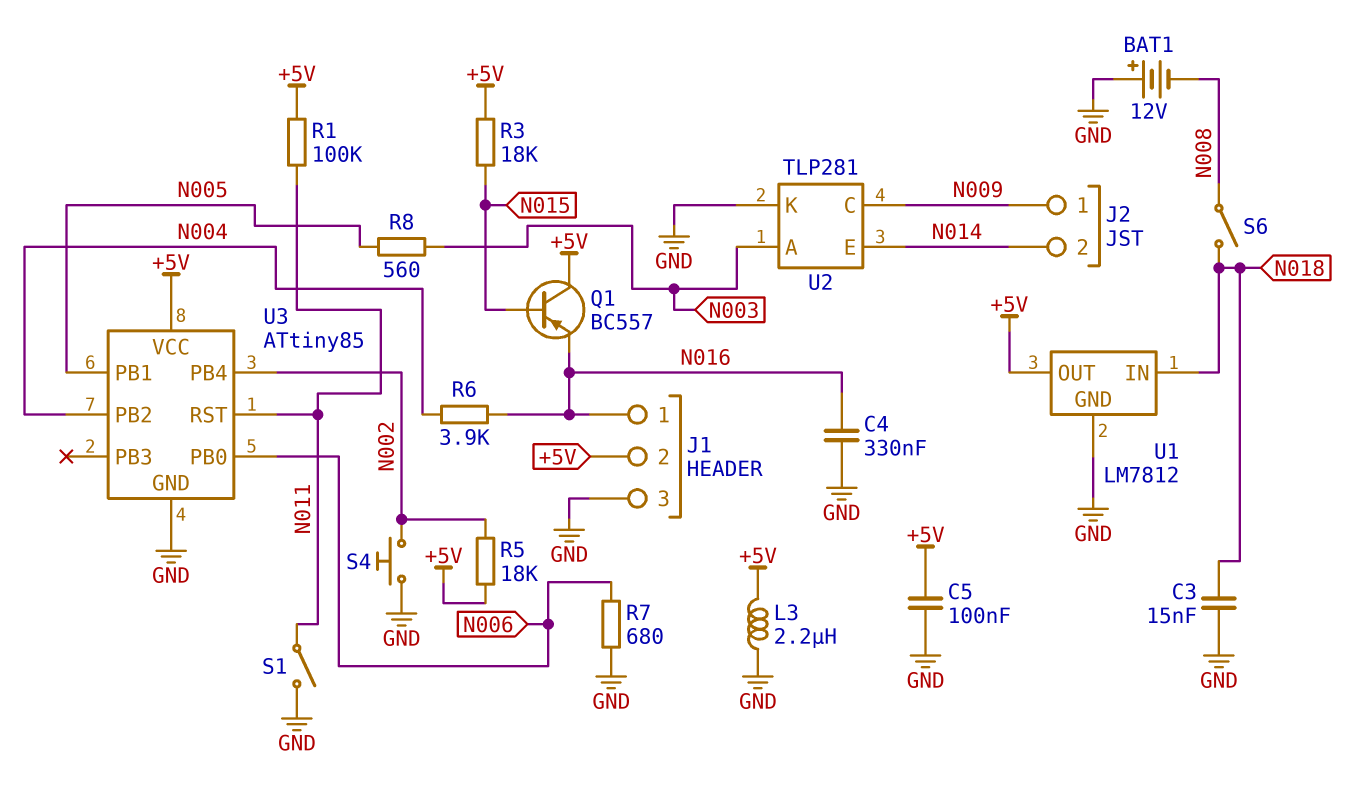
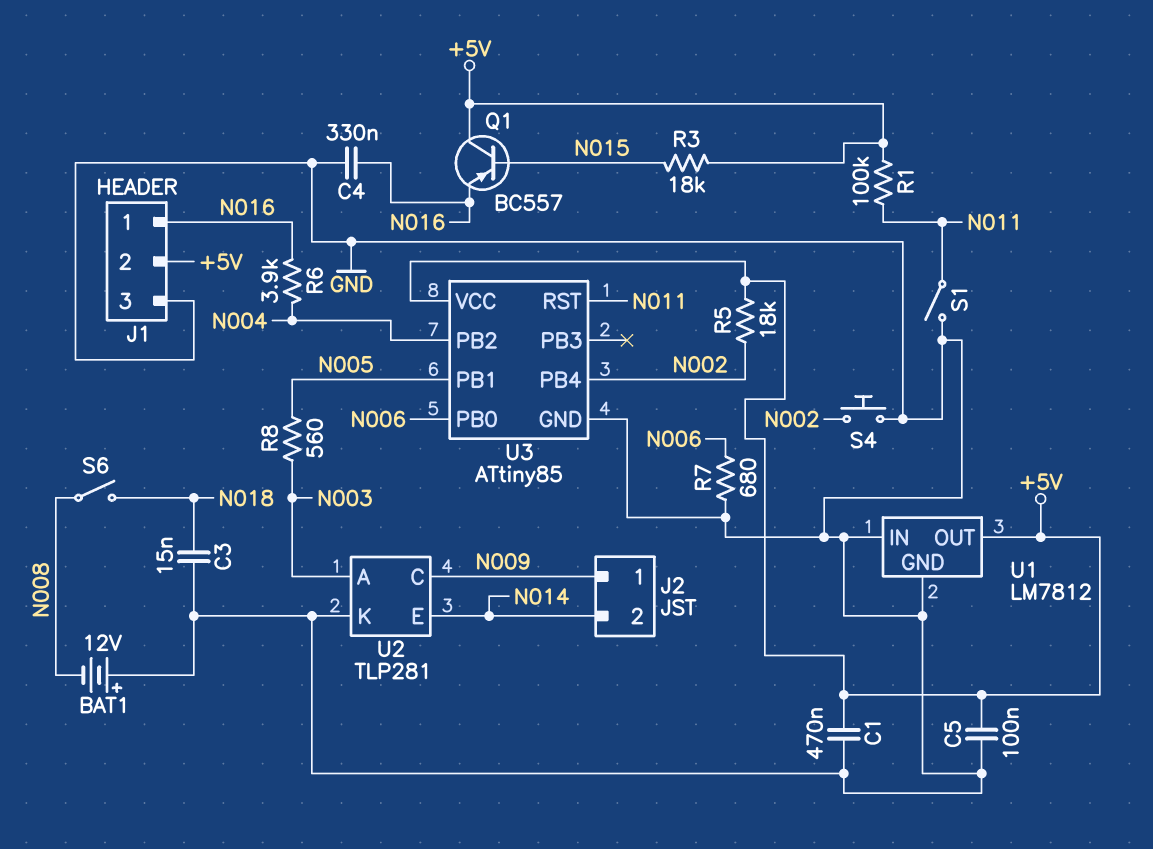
C1: none -> 470nF (+5V, GND)
L3: 2.2uH (+5V, GND) -> none
U1 pin IN: N018 -> GND

